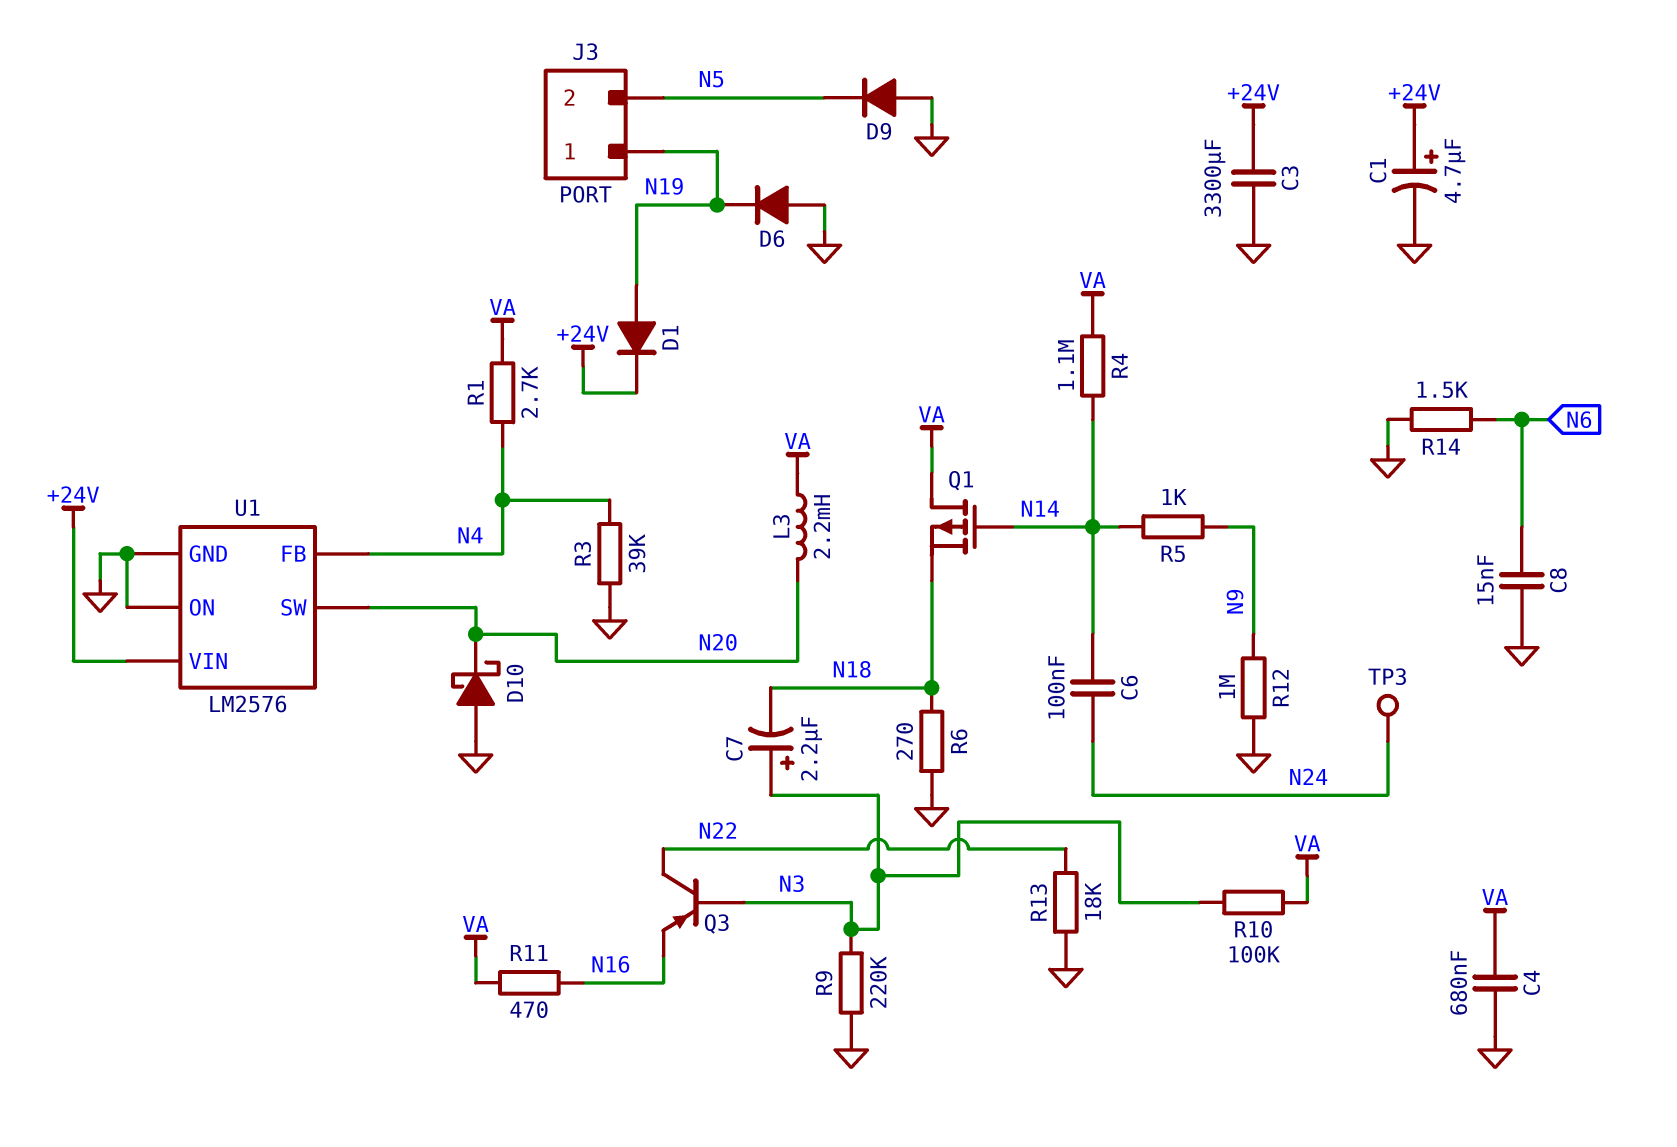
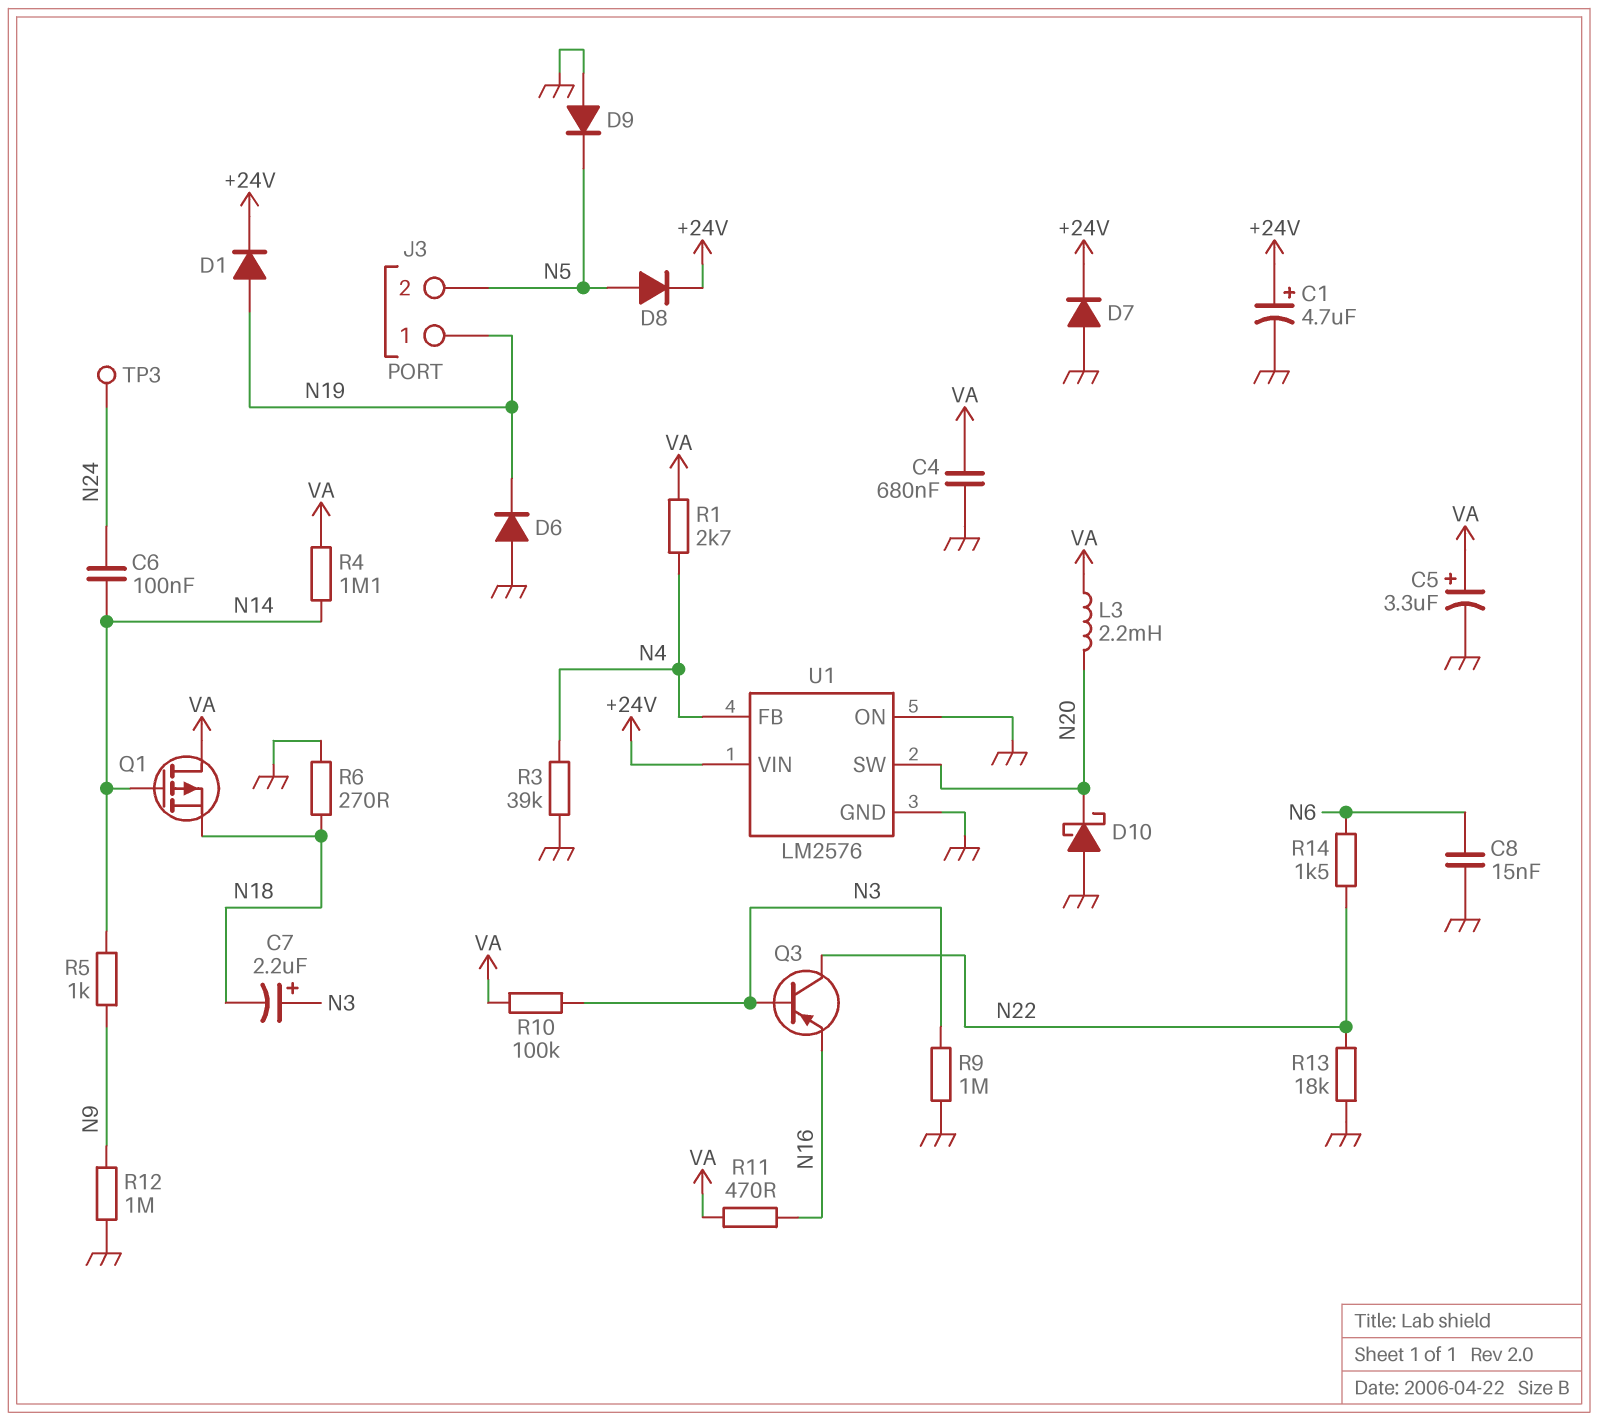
C3: 3300uF (+24V, GND) -> none
C5: none -> 3.3uF (plus VA, minus GND)
D7: none -> diode (A GND, K +24V)
D8: none -> diode (A N5, K +24V)
R9: 220k (GND, N3) -> 1M (GND, N3)
R14: 1.5k (GND, N6) -> 1.5k (N6, N22)

